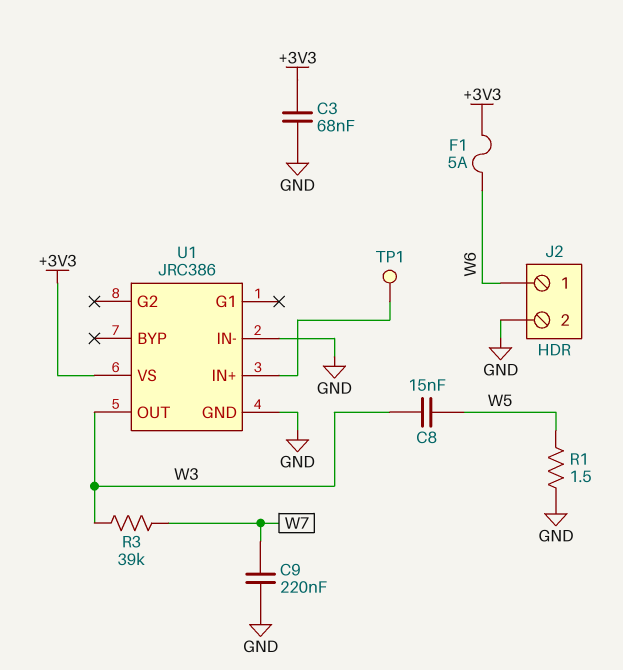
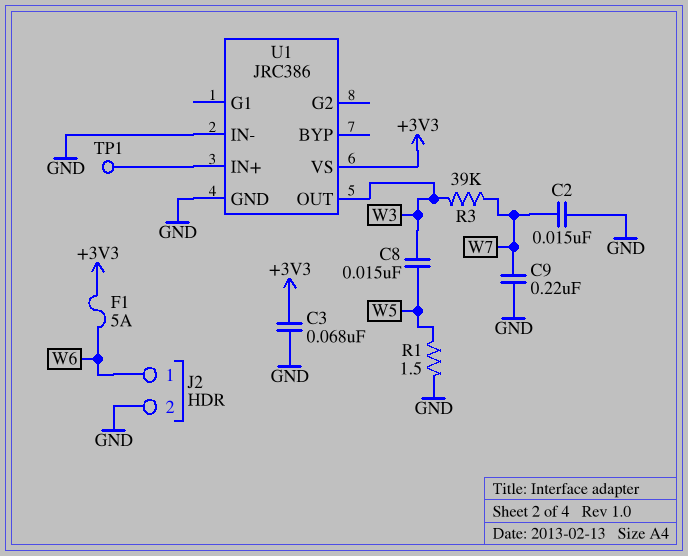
C2: none -> 15nF (GND, W7)

